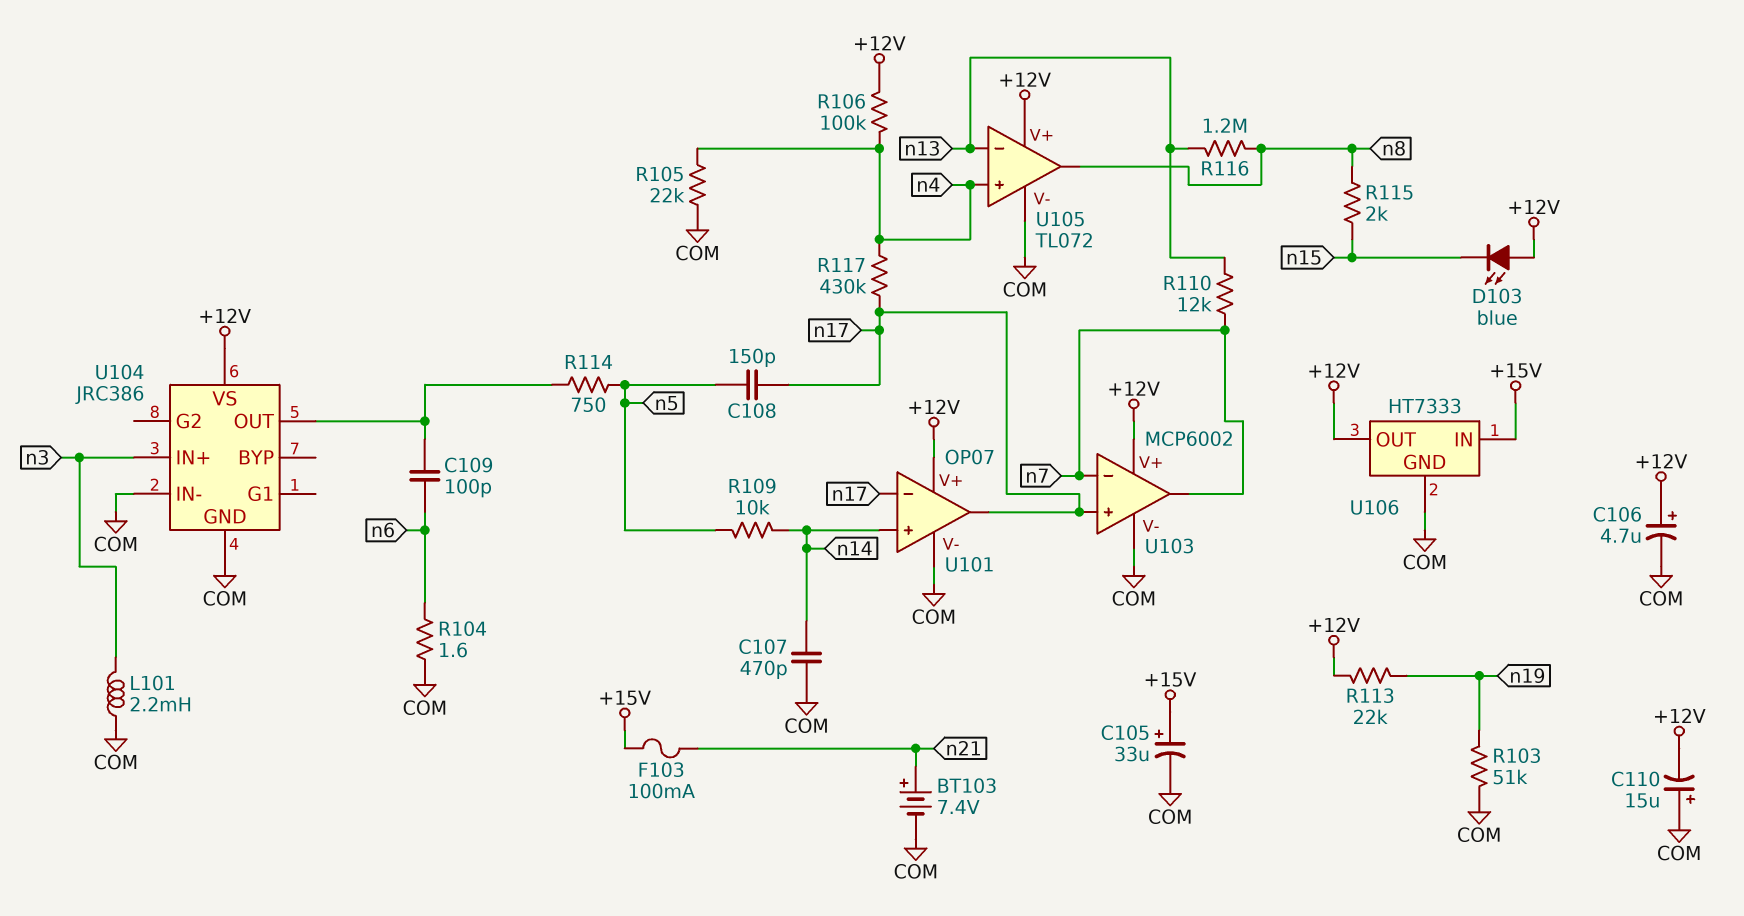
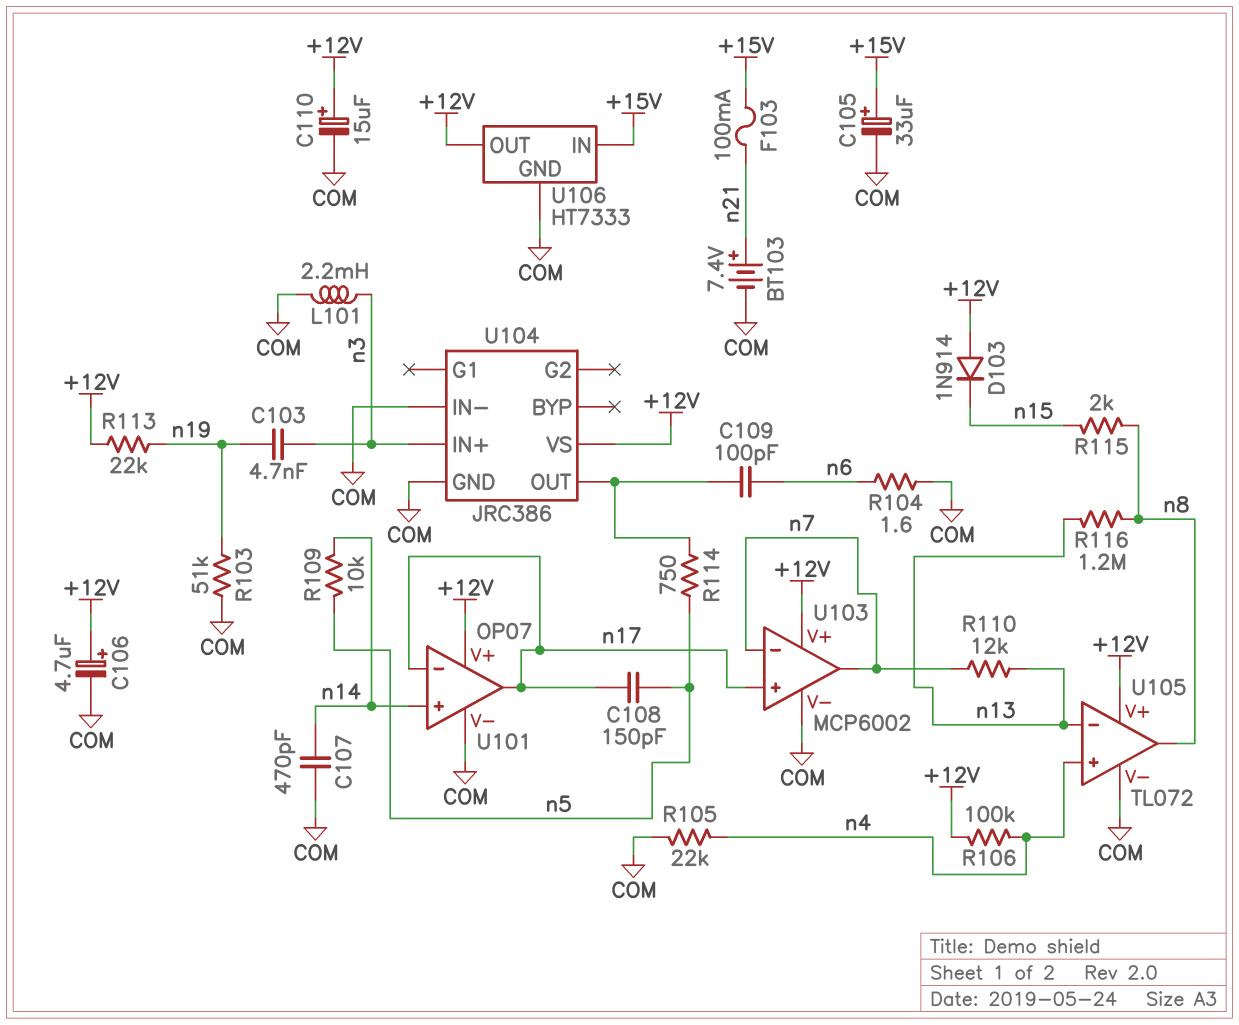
C103: none -> 4.7nF (n3, n19)
C110: 15uF (plus COM, minus +12V) -> 15uF (plus +12V, minus COM)
D103: LED blue (A +12V, K n15) -> diode 1N914 (A +12V, K n15)
R117: 430k (n4, n17) -> none

